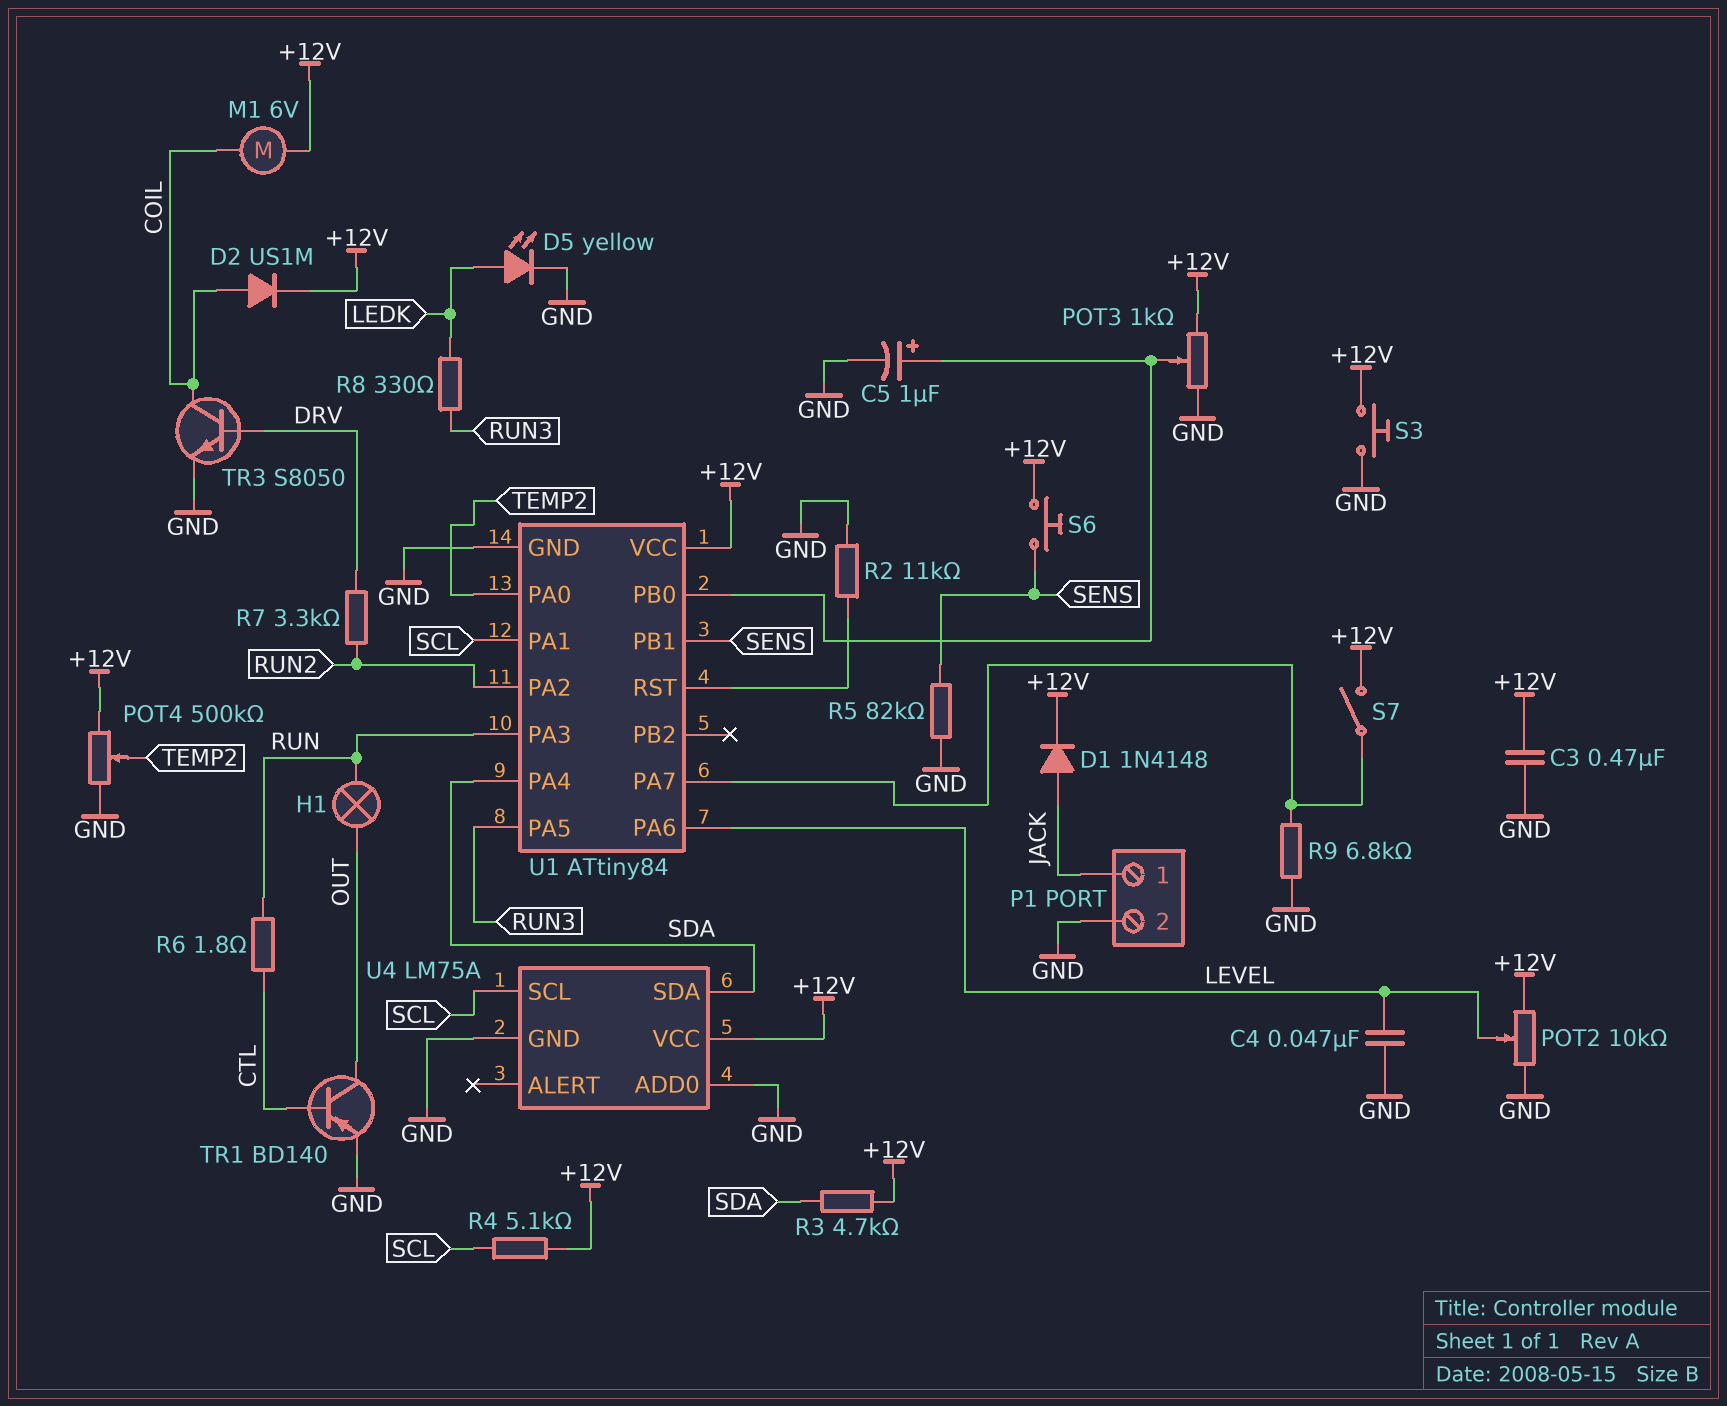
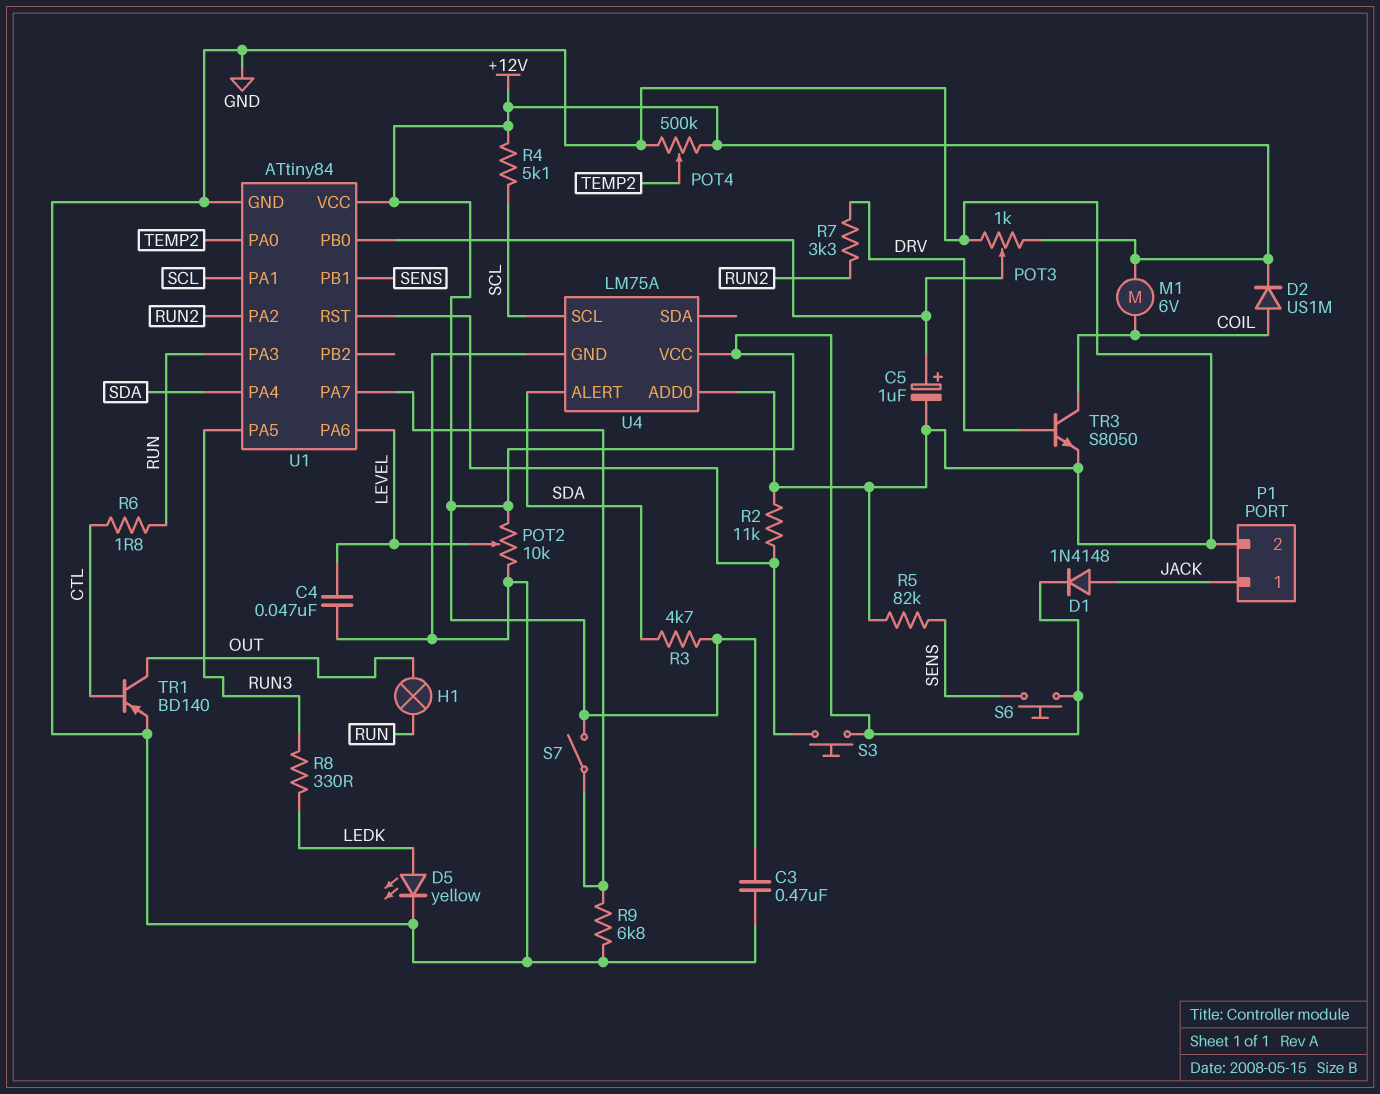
S3: button (+12V, GND) -> button (+12V, U1/RST)
U4 pin ALERT: none -> SDA
U4 pin SDA: SDA -> none

